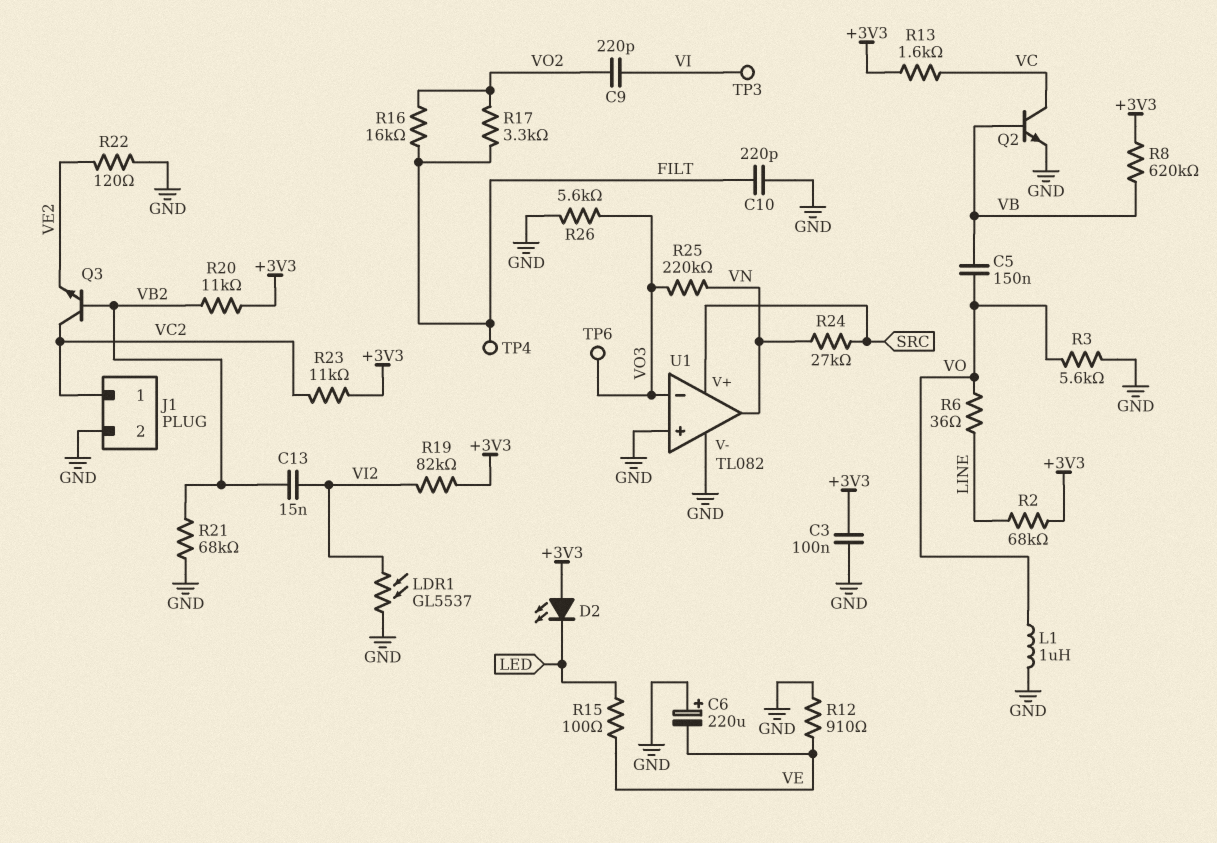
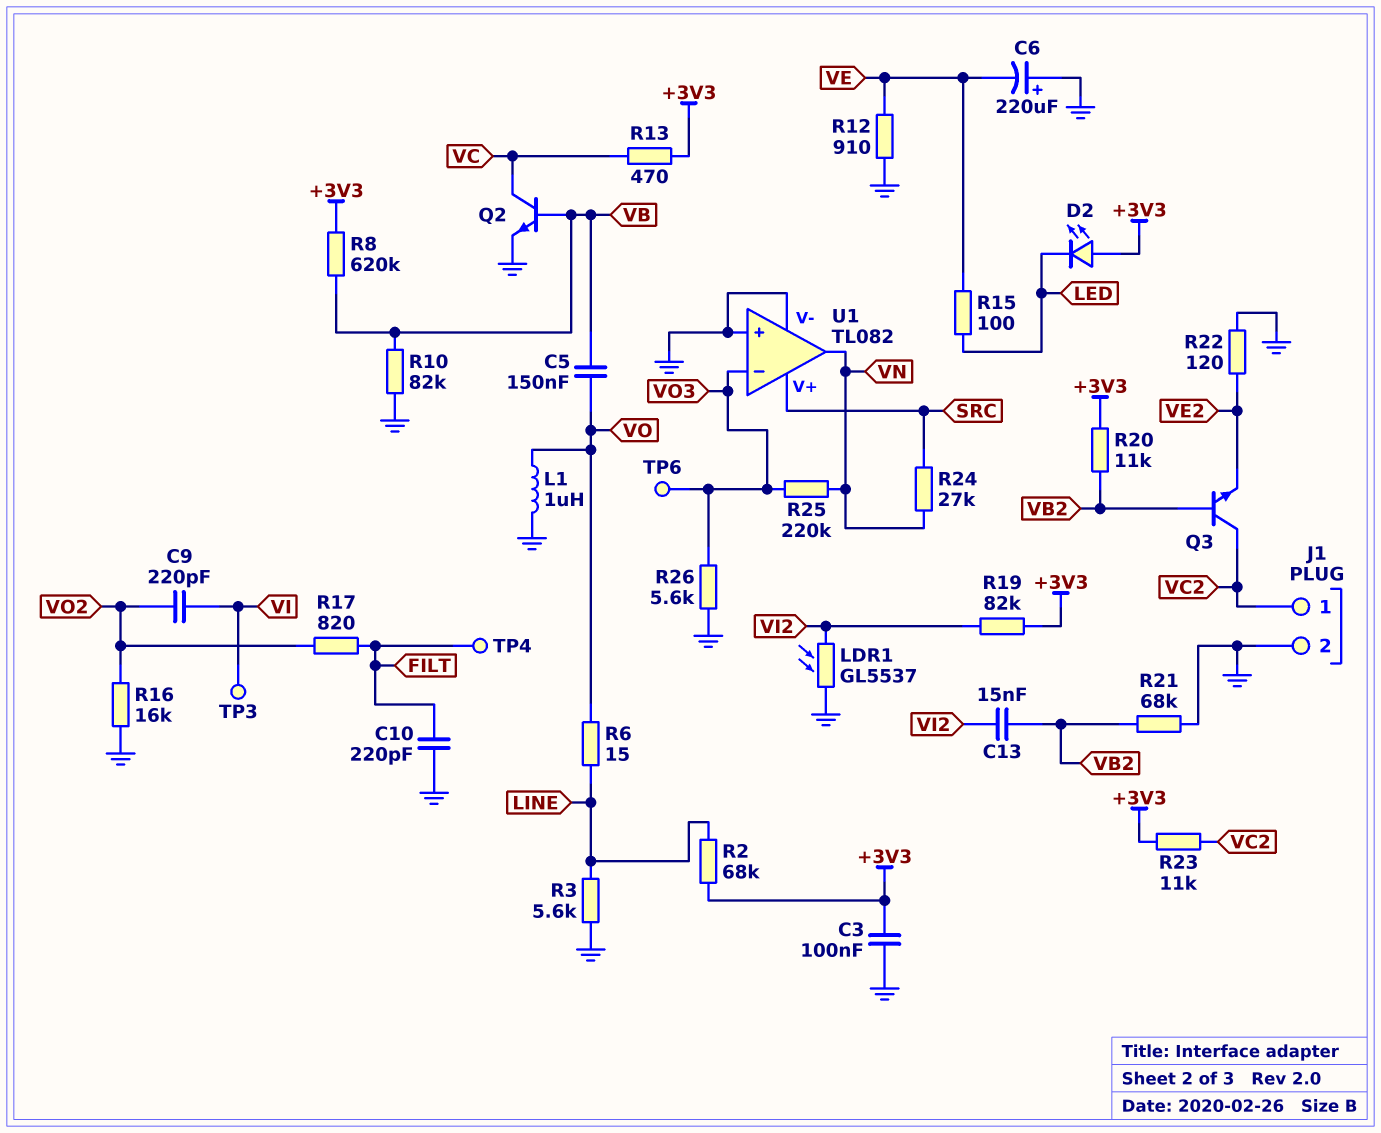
R3: 5.6k (GND, VO) -> 5.6k (GND, LINE)
R6: 36 (LINE, VO) -> 15 (LINE, VO)
R10: none -> 82k (GND, VB)
R13: 1.6k (+3V3, VC) -> 470 (+3V3, VC)
R16: 16k (FILT, VO2) -> 16k (GND, VO2)
R17: 3.3k (FILT, VO2) -> 820 (FILT, VO2)

